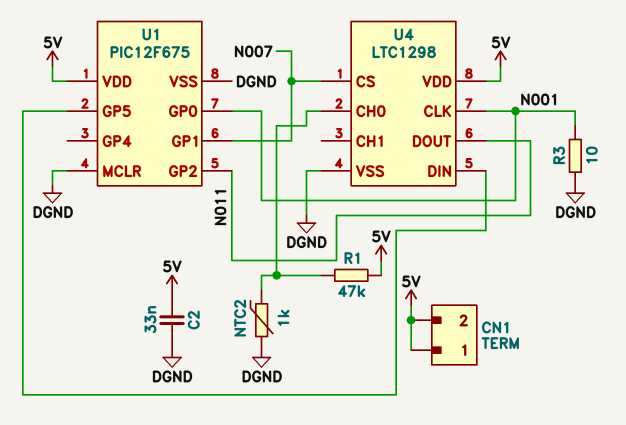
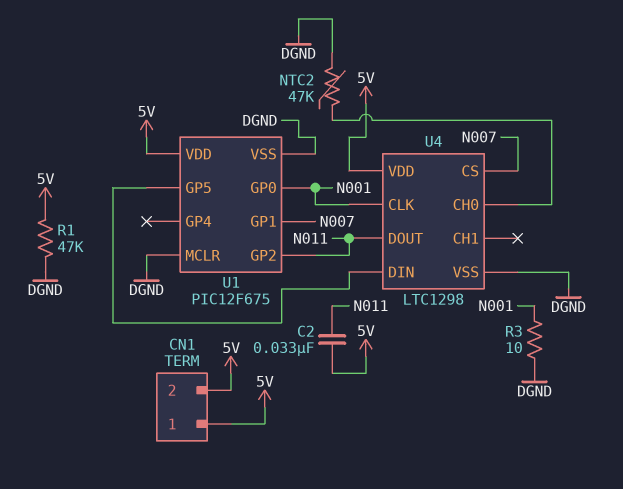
C2: 33nF (5V, DGND) -> 33nF (5V, N011)
NTC2: 1k (DGND, U4/CH0) -> 47k (DGND, U4/CH0)
R1: 47k (5V, U4/CH0) -> 47k (5V, DGND)

